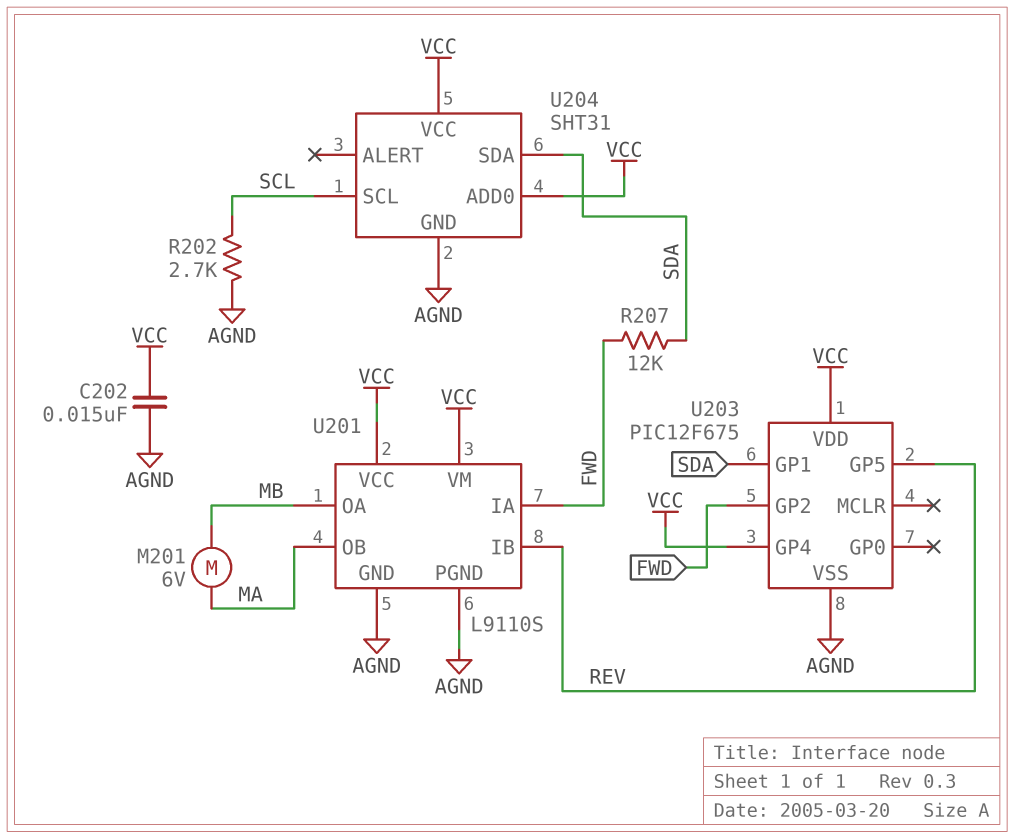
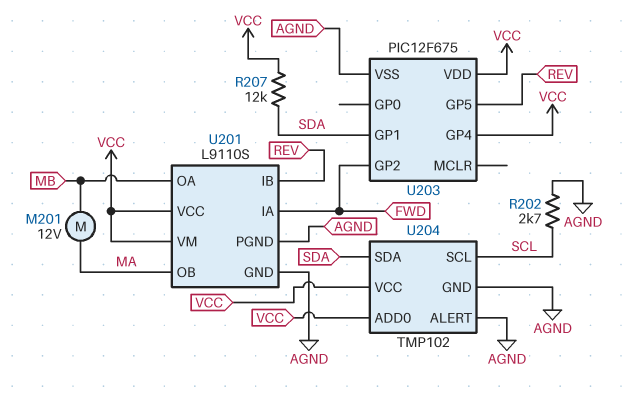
C202: 15nF (AGND, VCC) -> none
M201: motor 6V (MA, MB) -> motor 12V (MA, MB)
R207: 12k (FWD, SDA) -> 12k (SDA, VCC)
U204: SHT31 -> TMP102
U204 pin ALERT: none -> AGND

